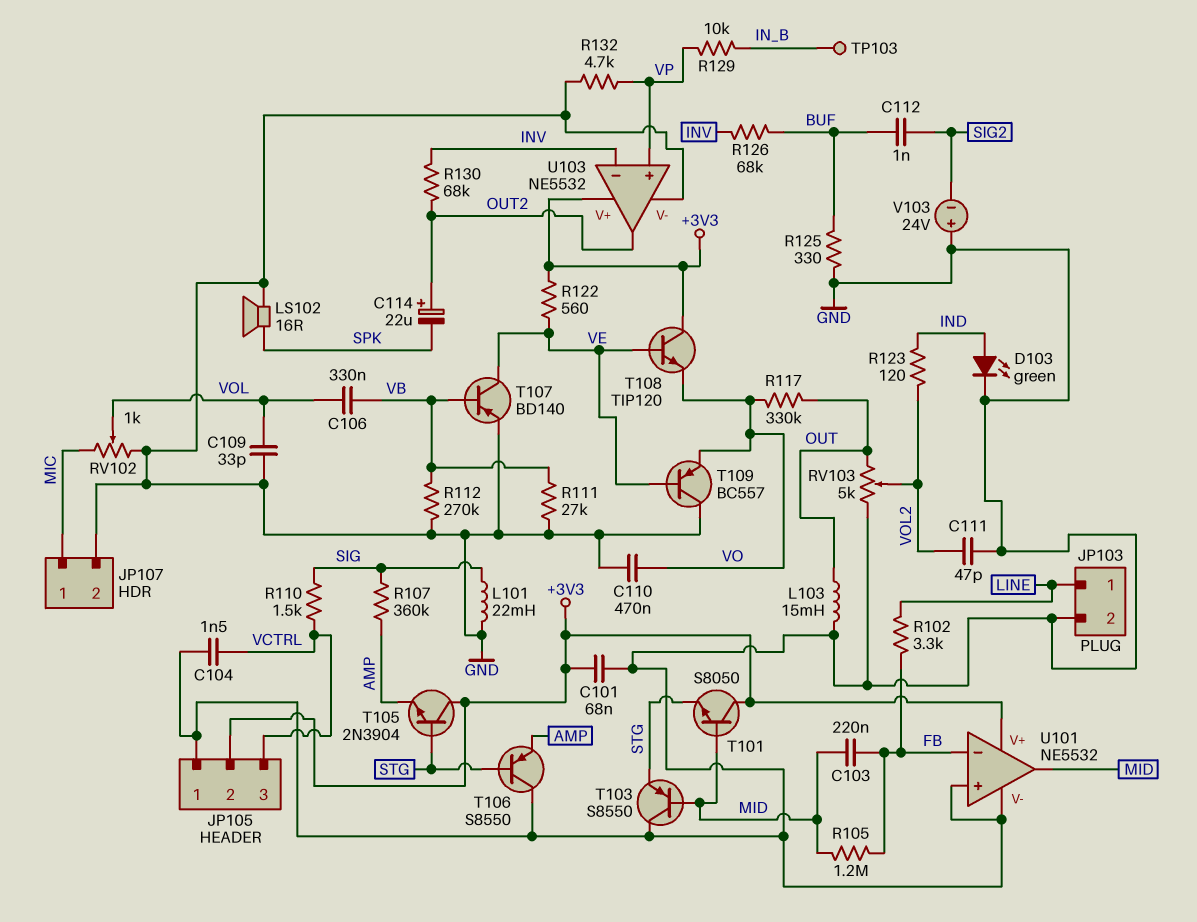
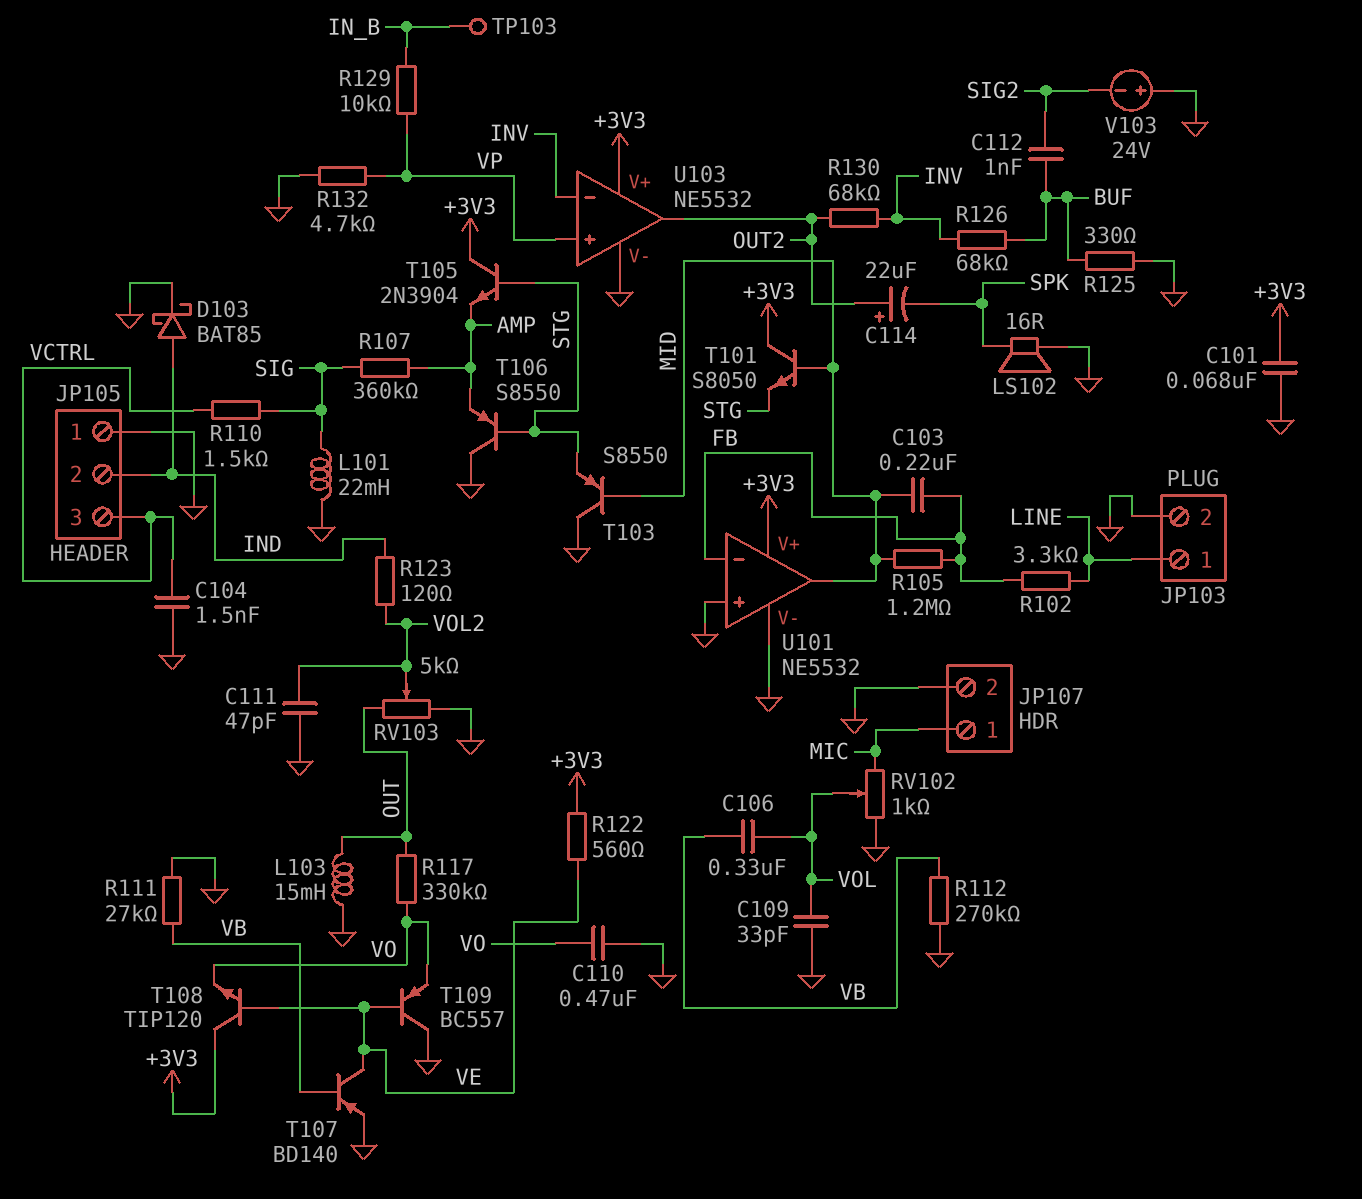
D103: LED green (A IND, K GND) -> schottky BAT85 (A IND, K GND)
JP105 pin 2: +3V3 -> IND

